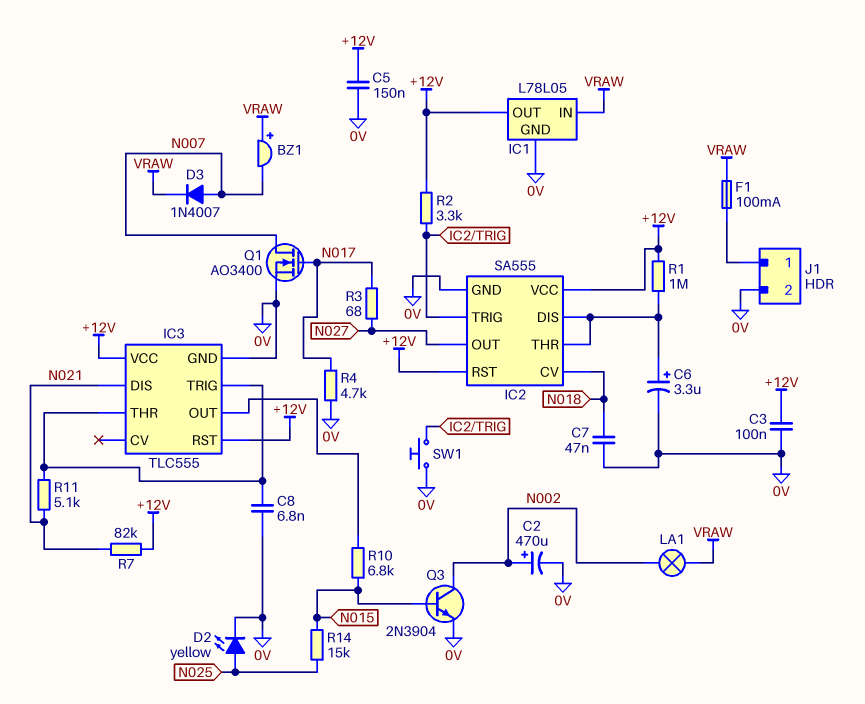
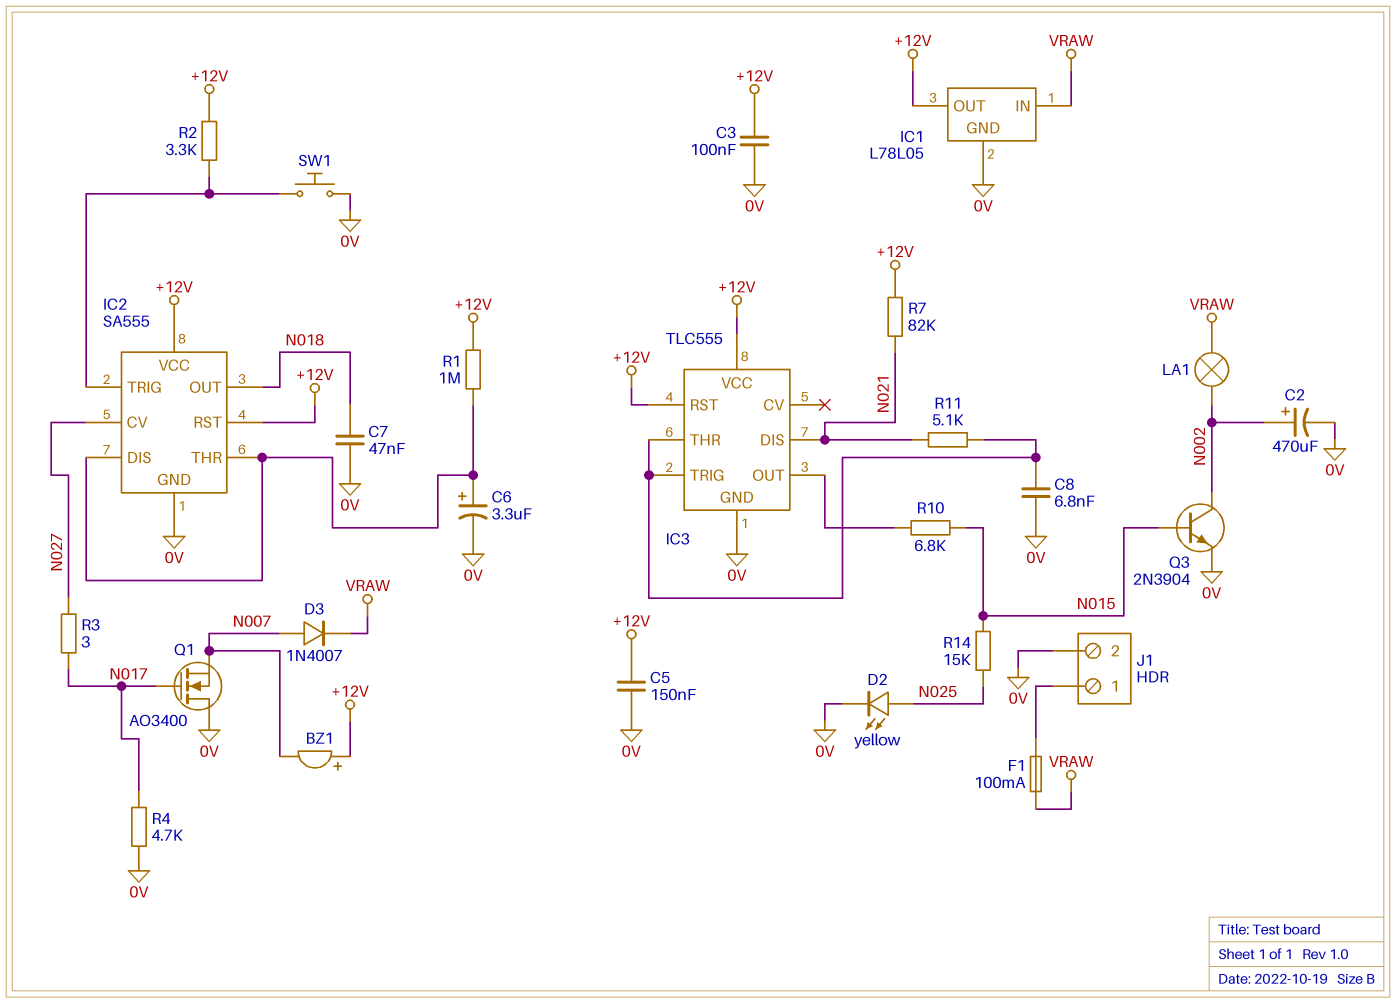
BZ1: buzzer (plus VRAW, minus N007) -> buzzer (plus +12V, minus N007)
IC2 pin CV: N018 -> N027
IC2 pin OUT: N027 -> N018
Q1: NMOS AO3400 (G N017, D N007, S 0V) -> NMOS AO3400 (G N017, D 0V, S N007)
R3: 68 (N017, N027) -> 3 (N017, N027)

